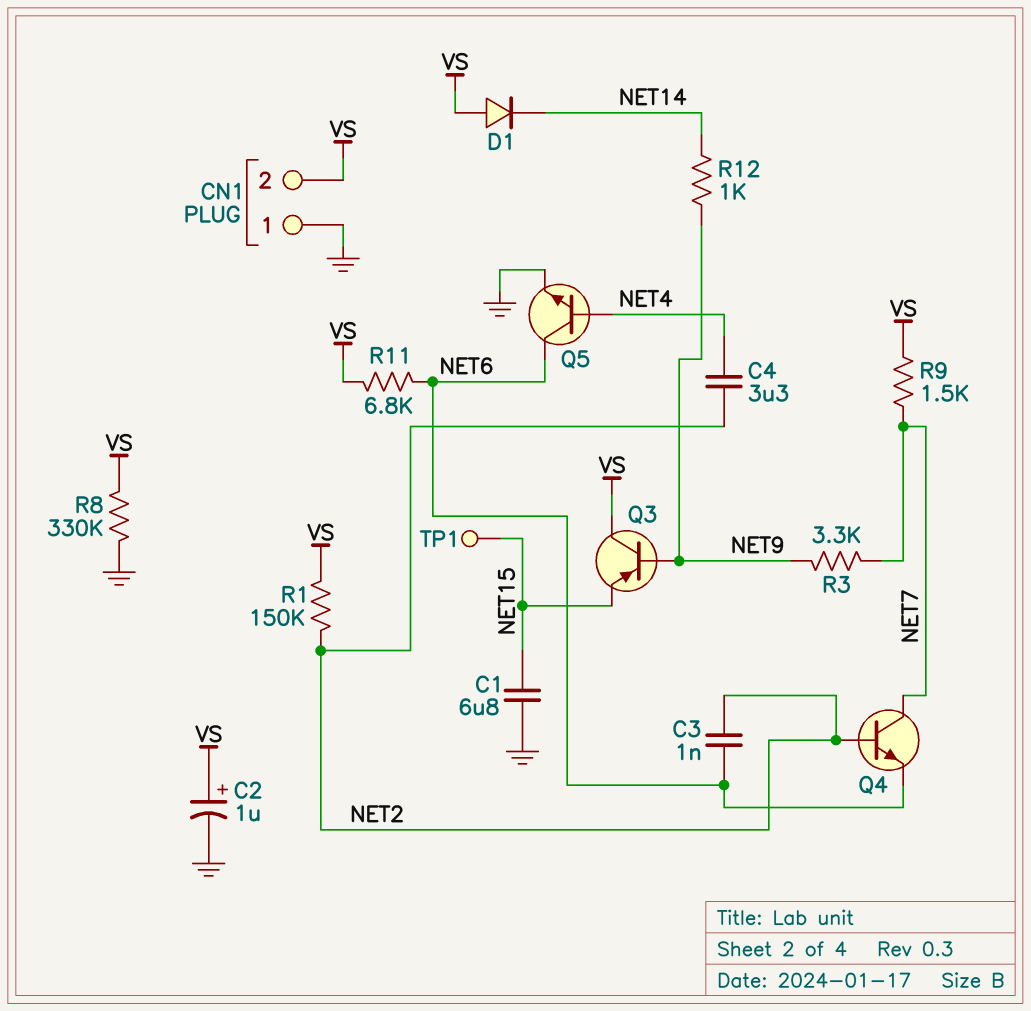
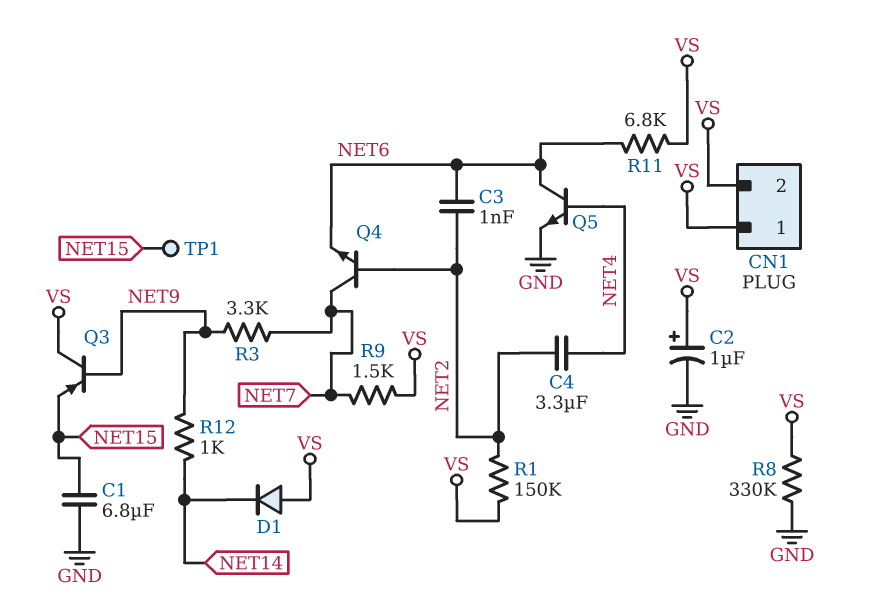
CN1 pin 1: GND -> VS

